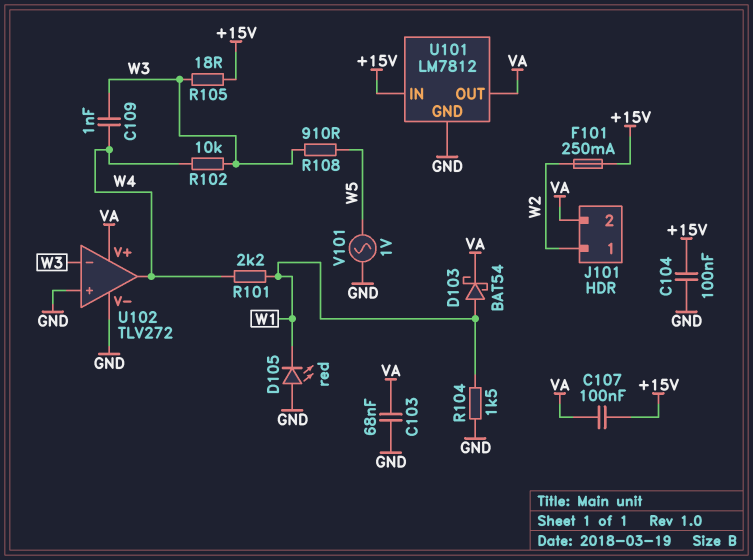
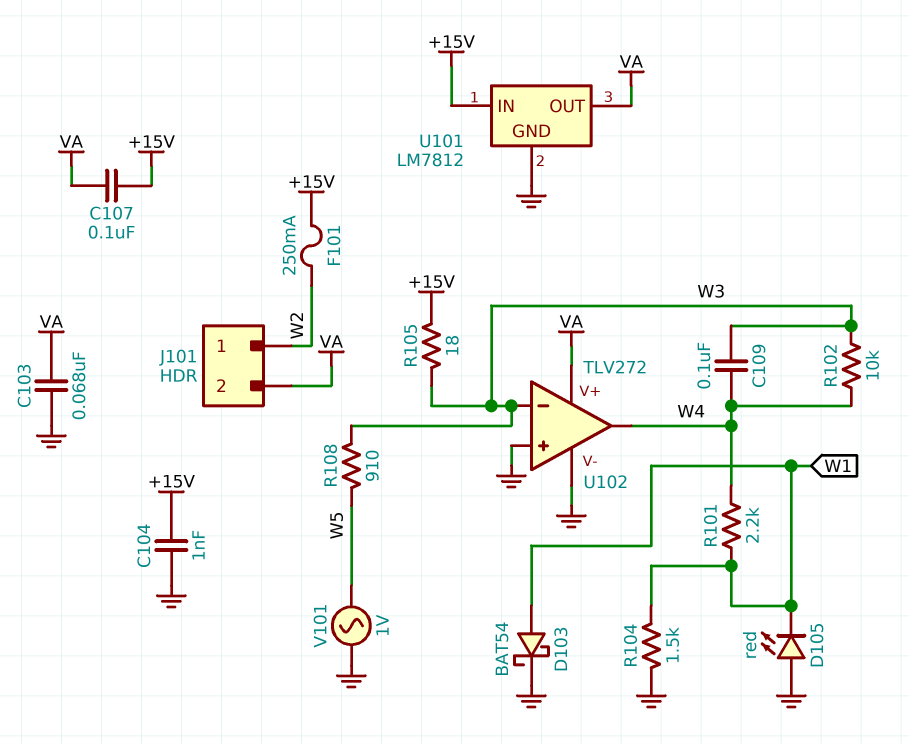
C104: 100nF (+15V, GND) -> 1nF (+15V, GND)
C109: 1nF (W3, W4) -> 100nF (W3, W4)
D103: schottky BAT54 (A W1, K VA) -> schottky BAT54 (A W1, K GND)

